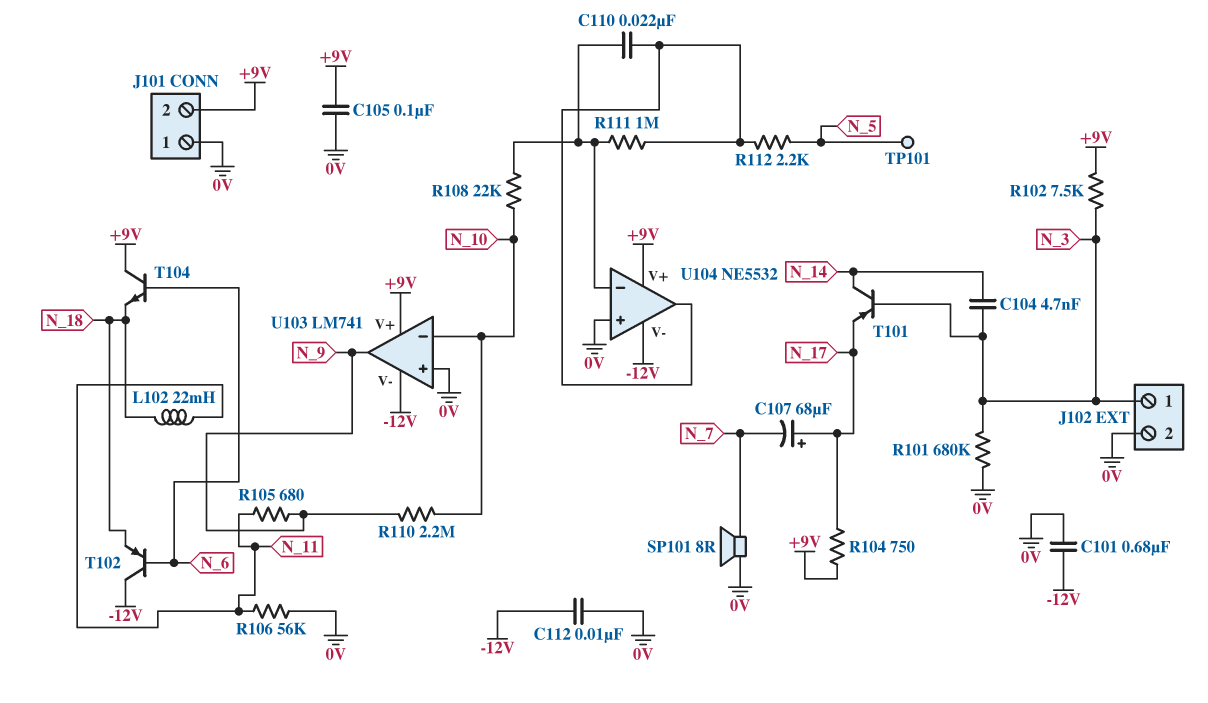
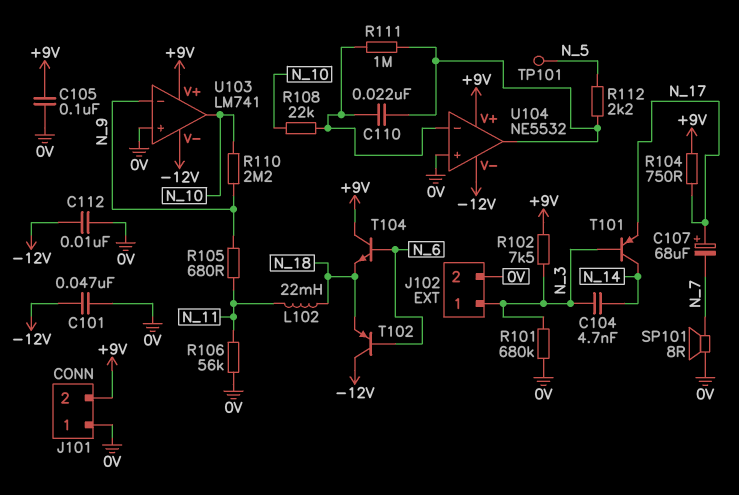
C101: 680nF (-12V, 0V) -> 47nF (-12V, 0V)
U103 pin in-: N_10 -> N_9
U103 pin out: N_9 -> N_10

